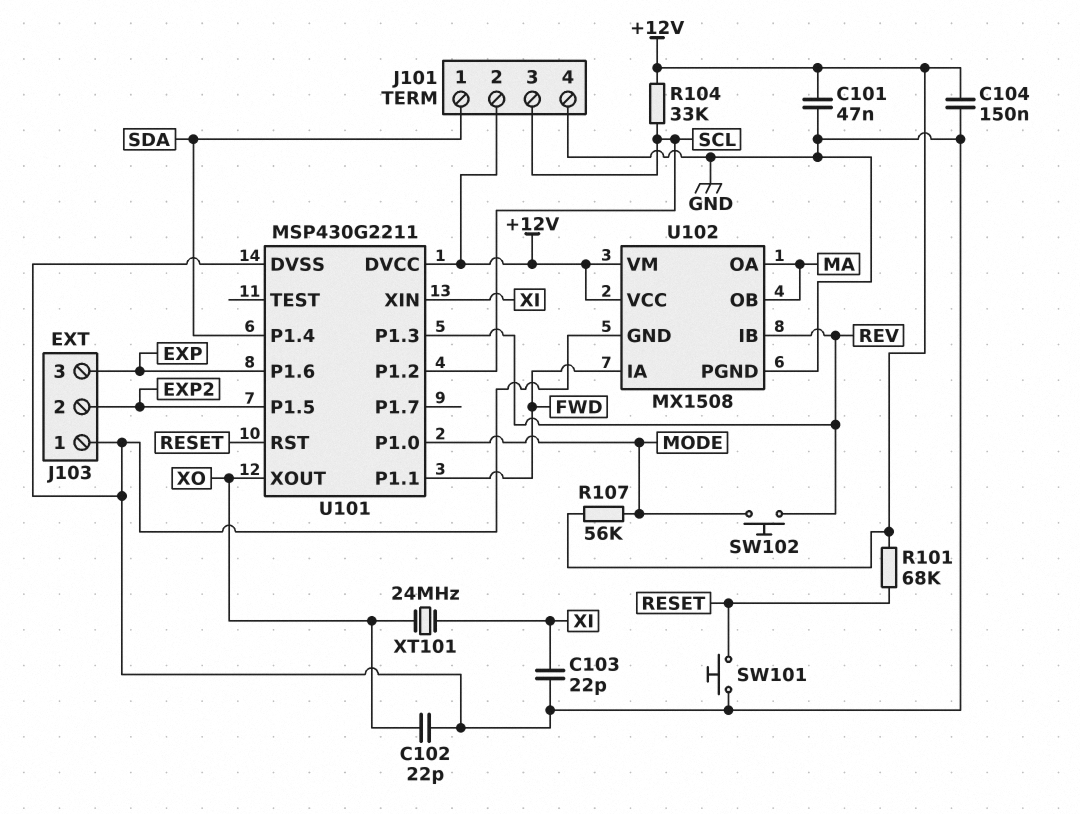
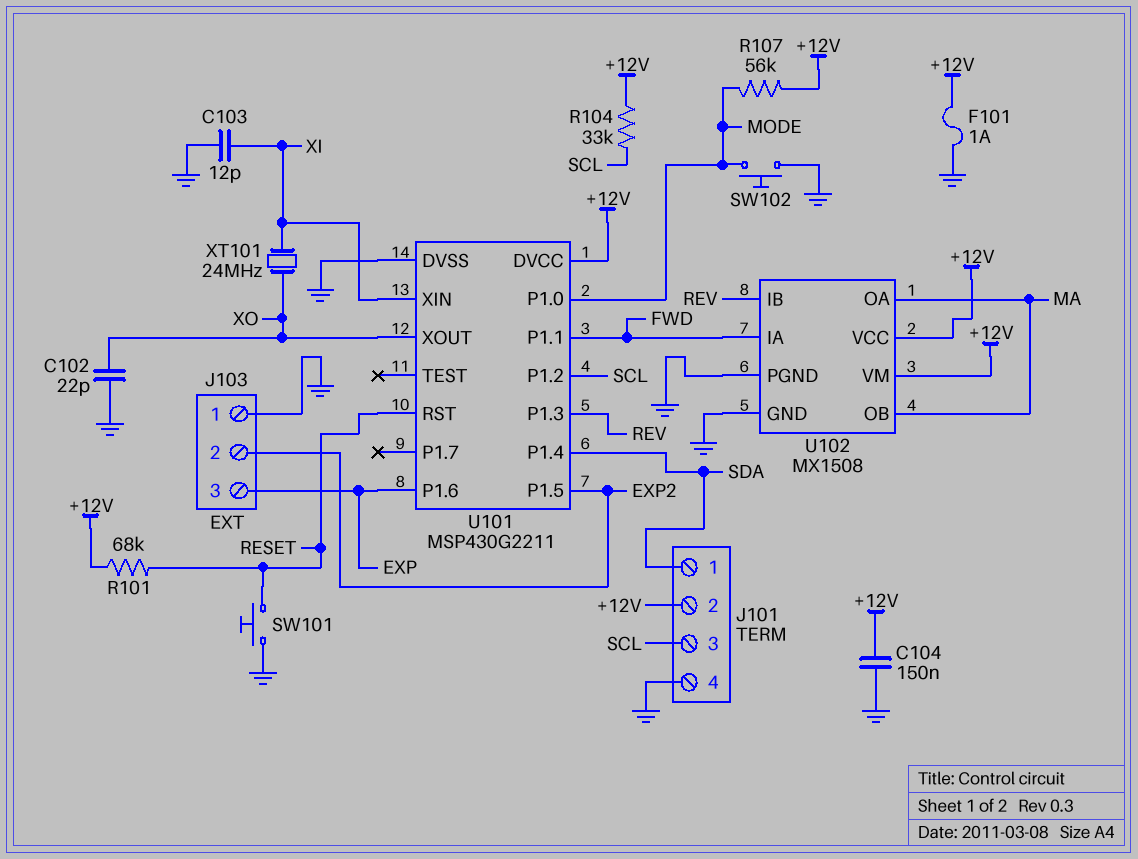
C101: 47nF (+12V, GND) -> none
C103: 22pF (GND, XI) -> 12pF (GND, XI)
F101: none -> 1A (+12V, GND)
SW102: button (MODE, REV) -> button (GND, MODE)

